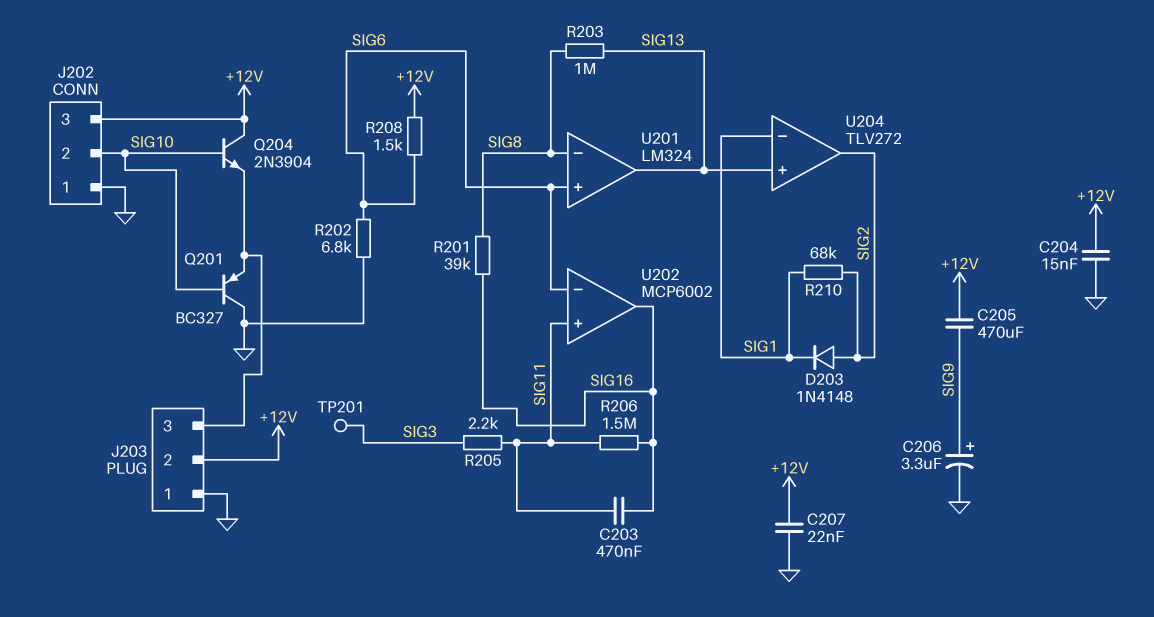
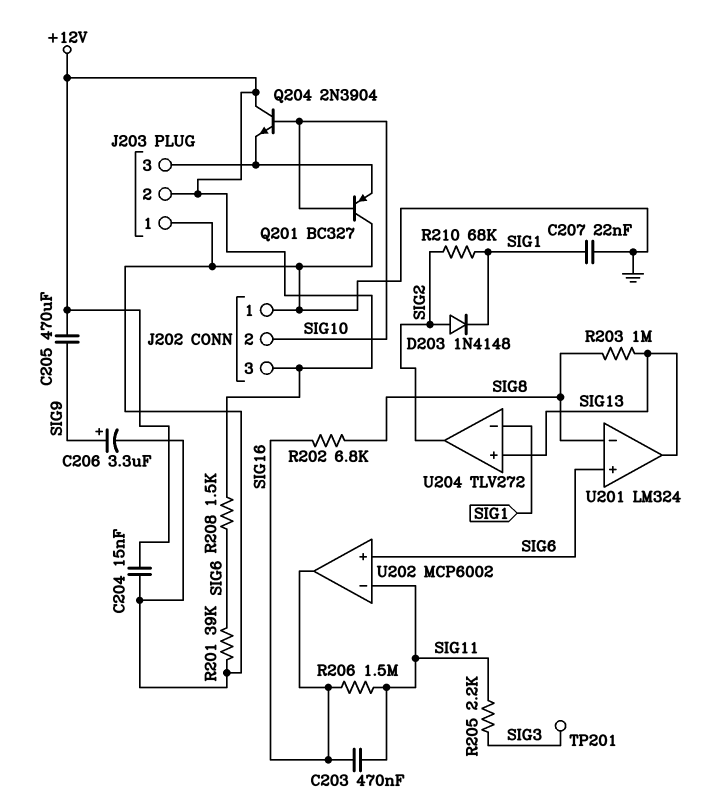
C207: 22nF (+12V, GND) -> 22nF (GND, SIG1)
R201: 39k (SIG8, SIG16) -> 39k (GND, SIG6)
R202: 6.8k (GND, SIG6) -> 6.8k (SIG8, SIG16)
U202 pin in+: SIG11 -> SIG6
U202 pin in-: SIG6 -> SIG11

